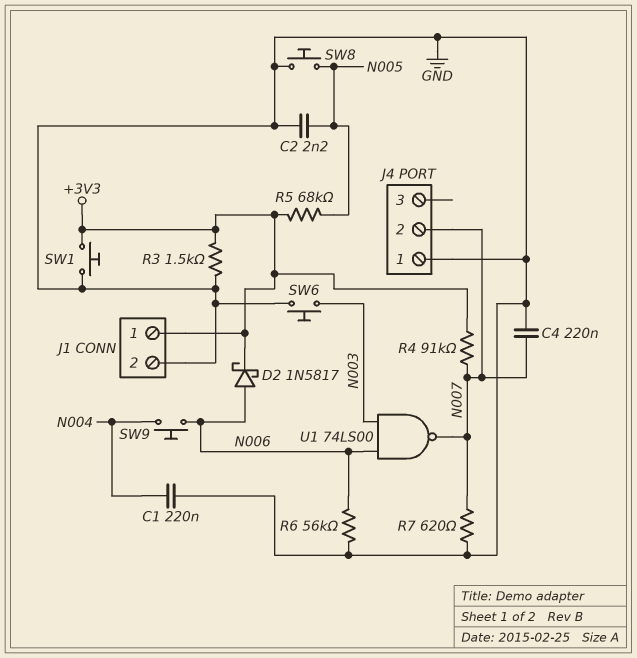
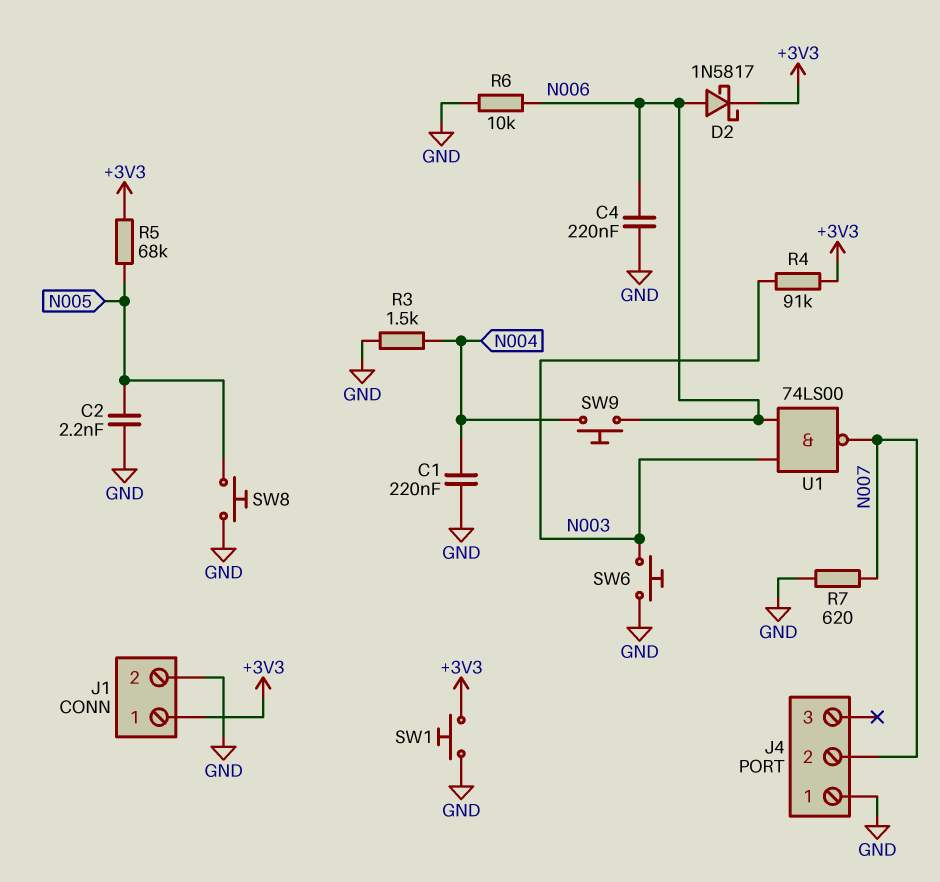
C4: 220nF (GND, N007) -> 220nF (GND, N006)
R3: 1.5k (+3V3, GND) -> 1.5k (GND, N004)
R4: 91k (+3V3, N007) -> 91k (+3V3, N003)
R6: 56k (GND, N006) -> 10k (GND, N006)

